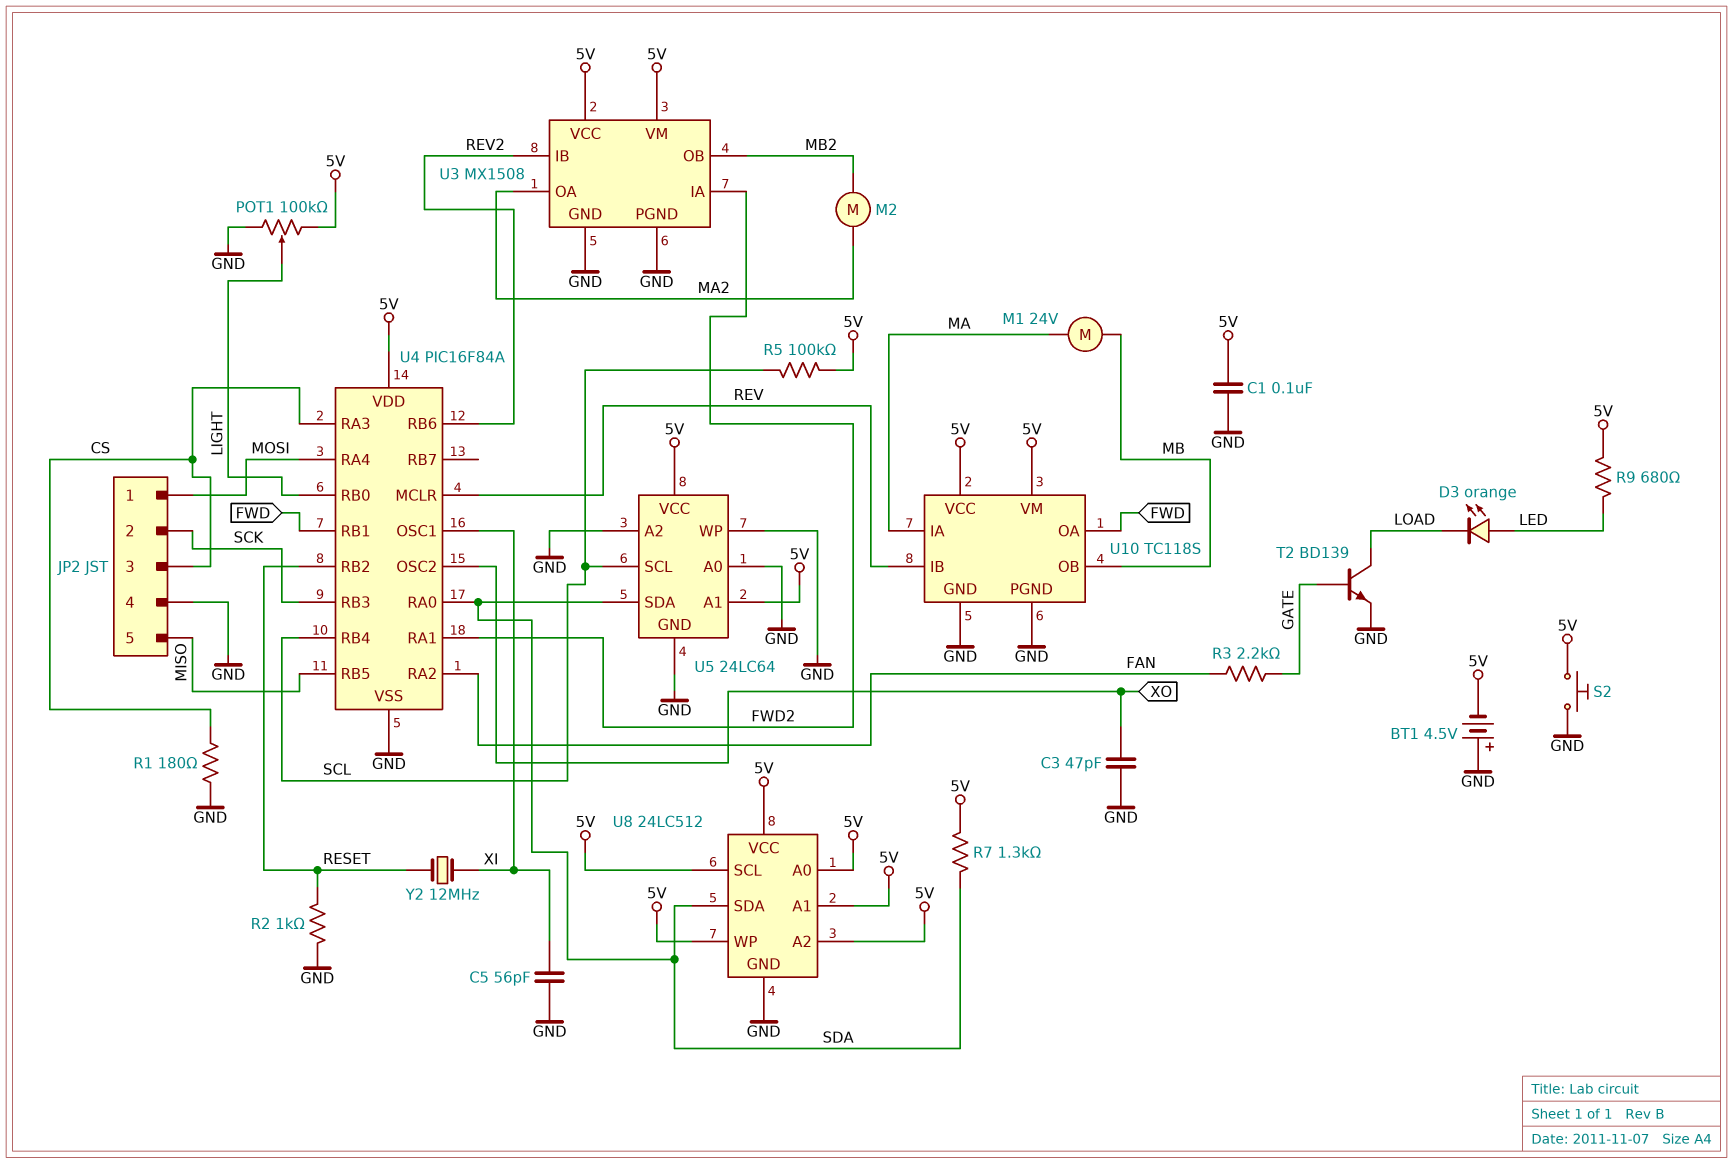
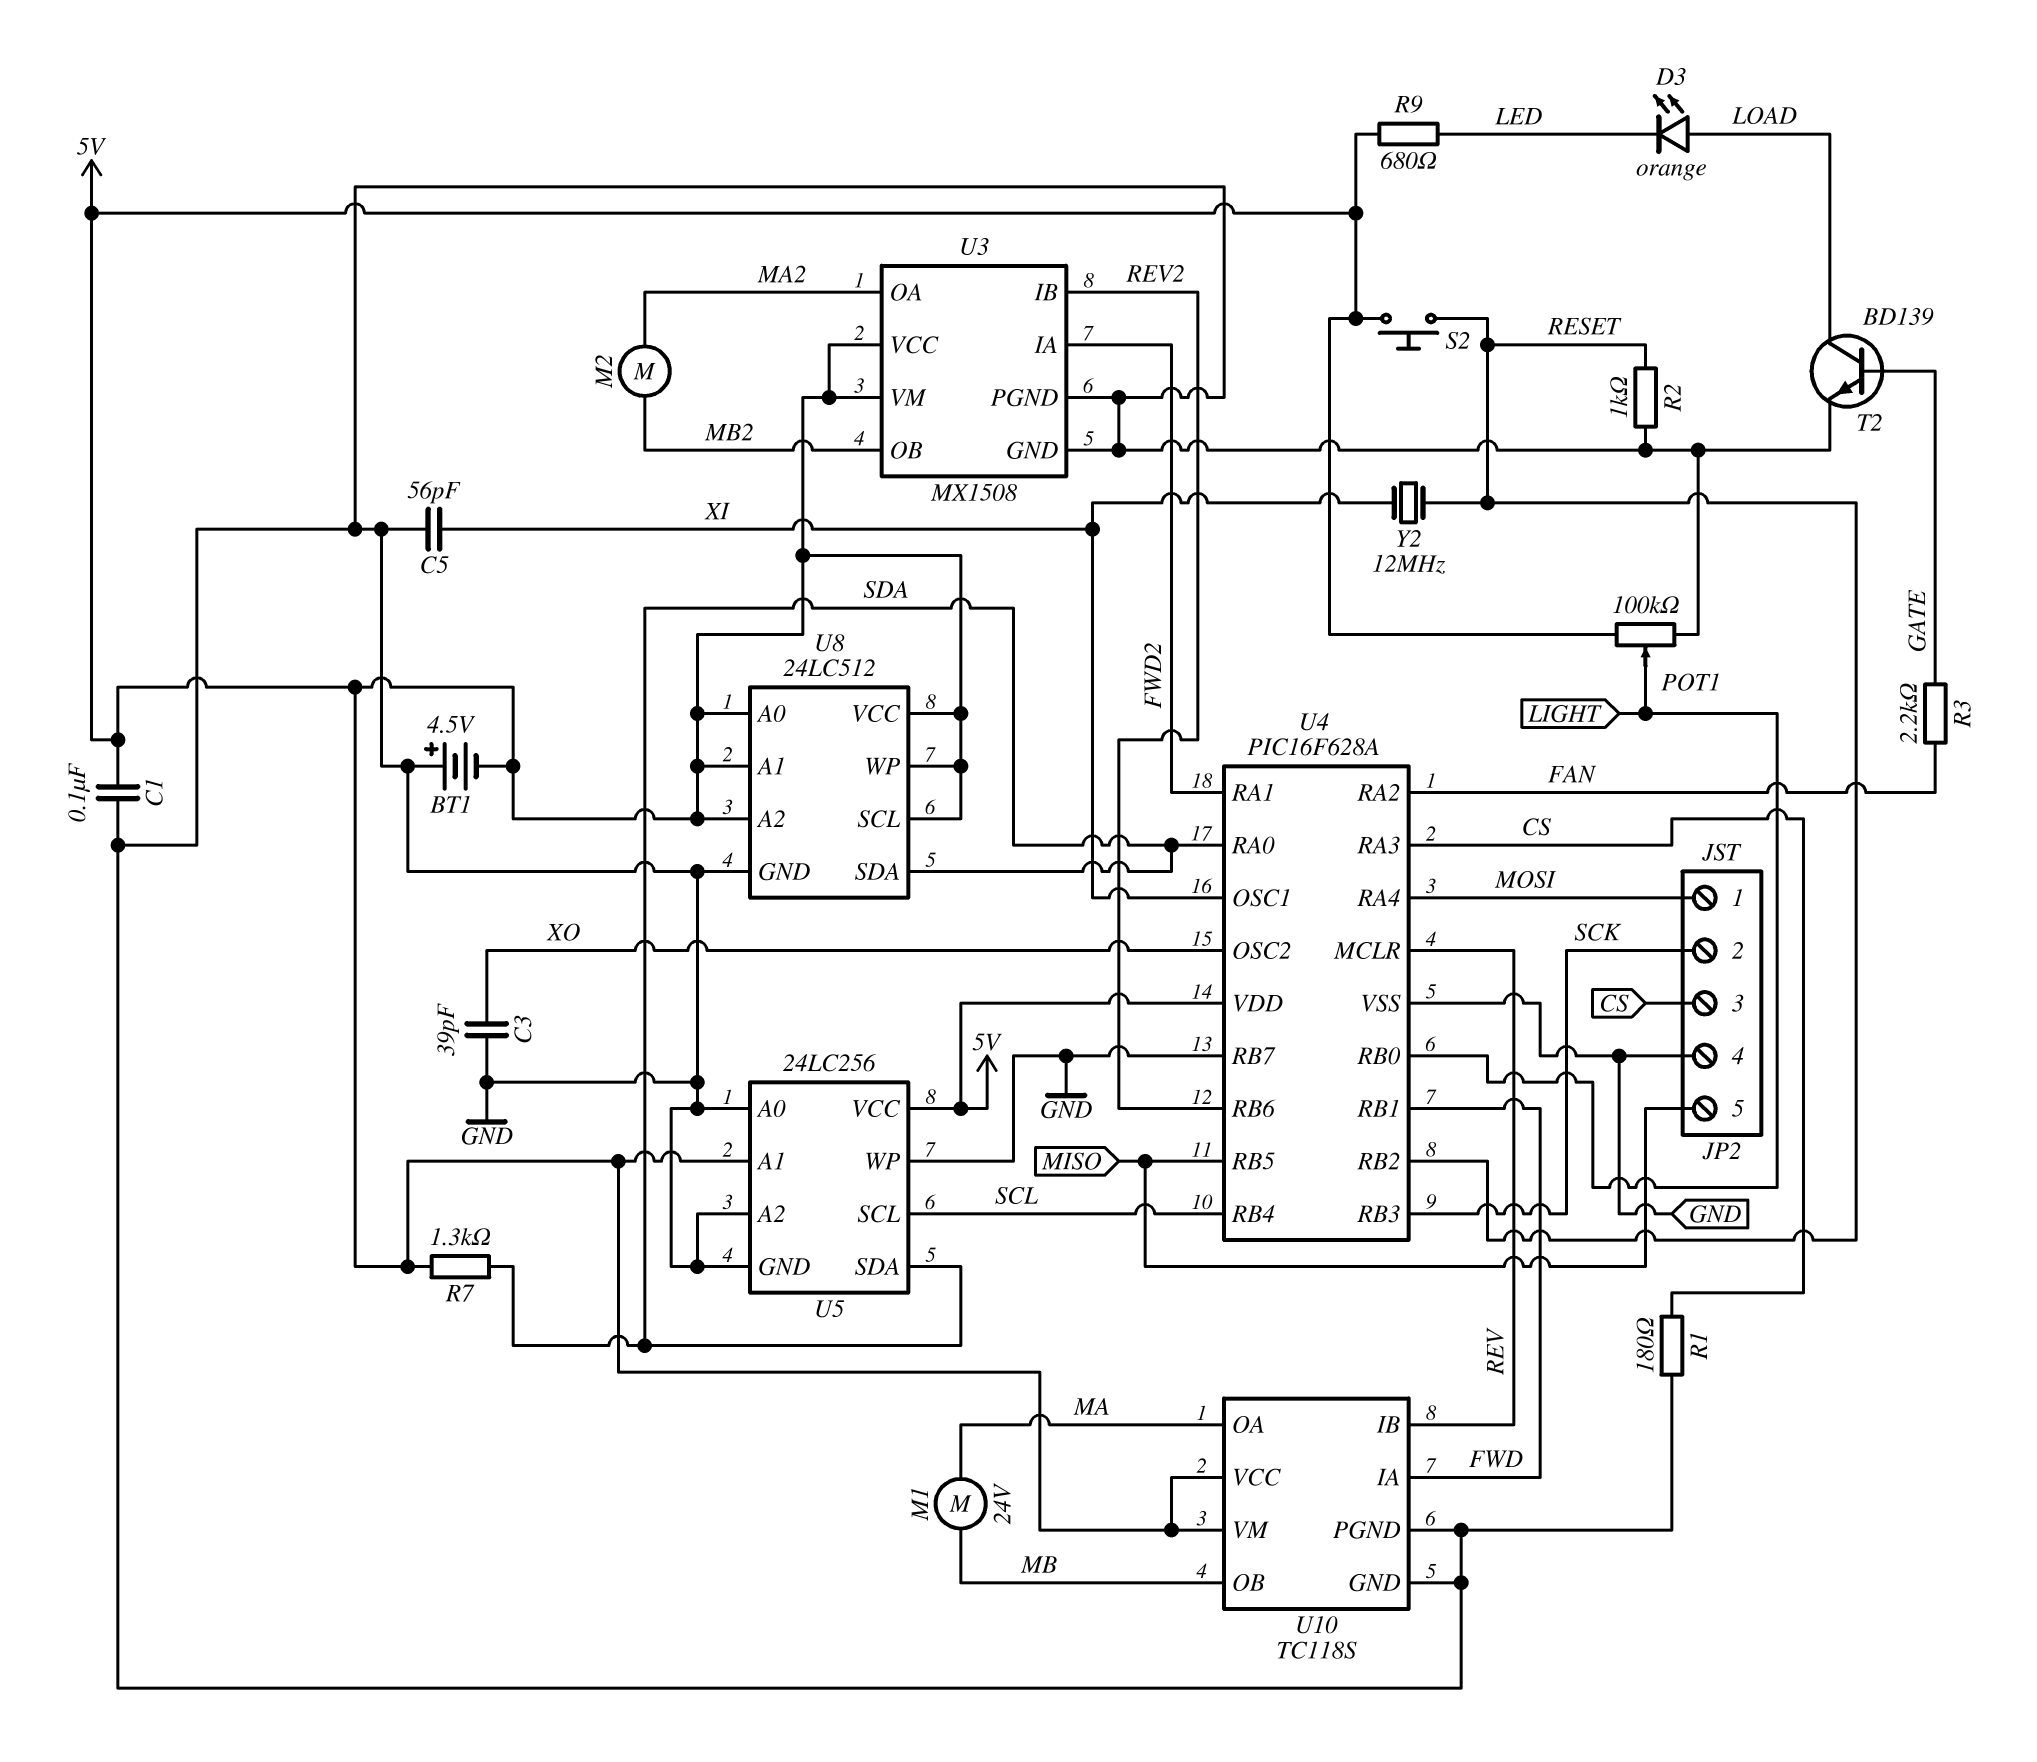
C3: 47pF (GND, XO) -> 39pF (GND, XO)
D3: LED orange (A LED, K LOAD) -> LED orange (A LOAD, K LED)
R5: 100k (5V, SCL) -> none
S2: button (5V, GND) -> button (5V, RESET)
U4: PIC16F84A -> PIC16F628A
U4 pin RB7: none -> GND
U5: 24LC64 -> 24LC256
U10 pin IA: MA -> FWD
U10 pin OA: FWD -> MA

